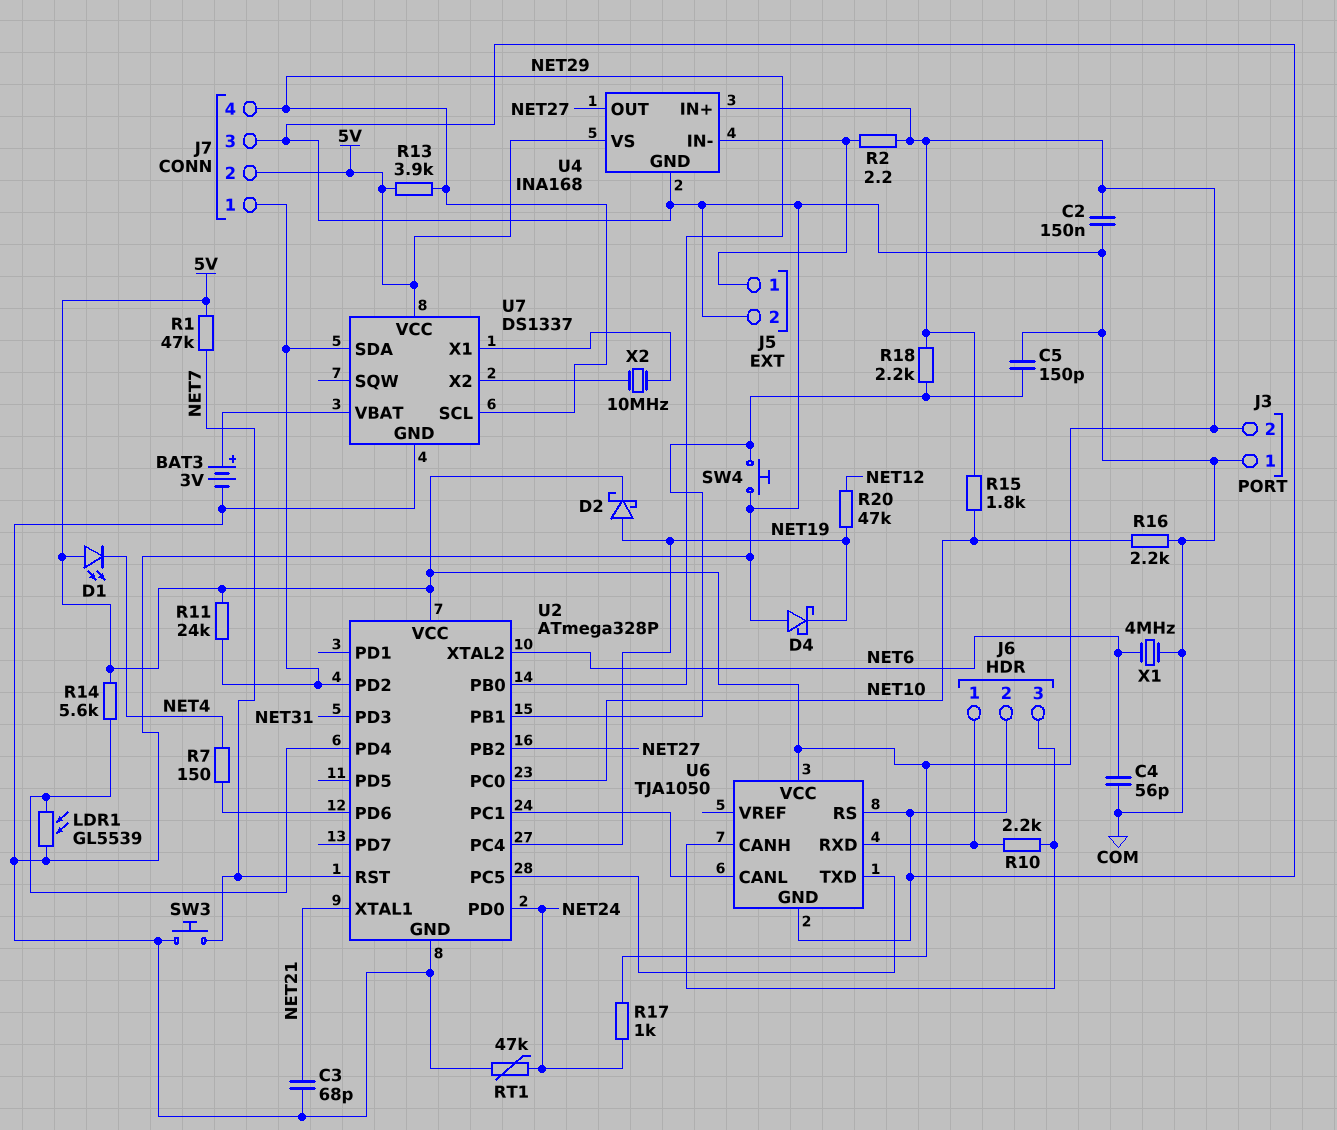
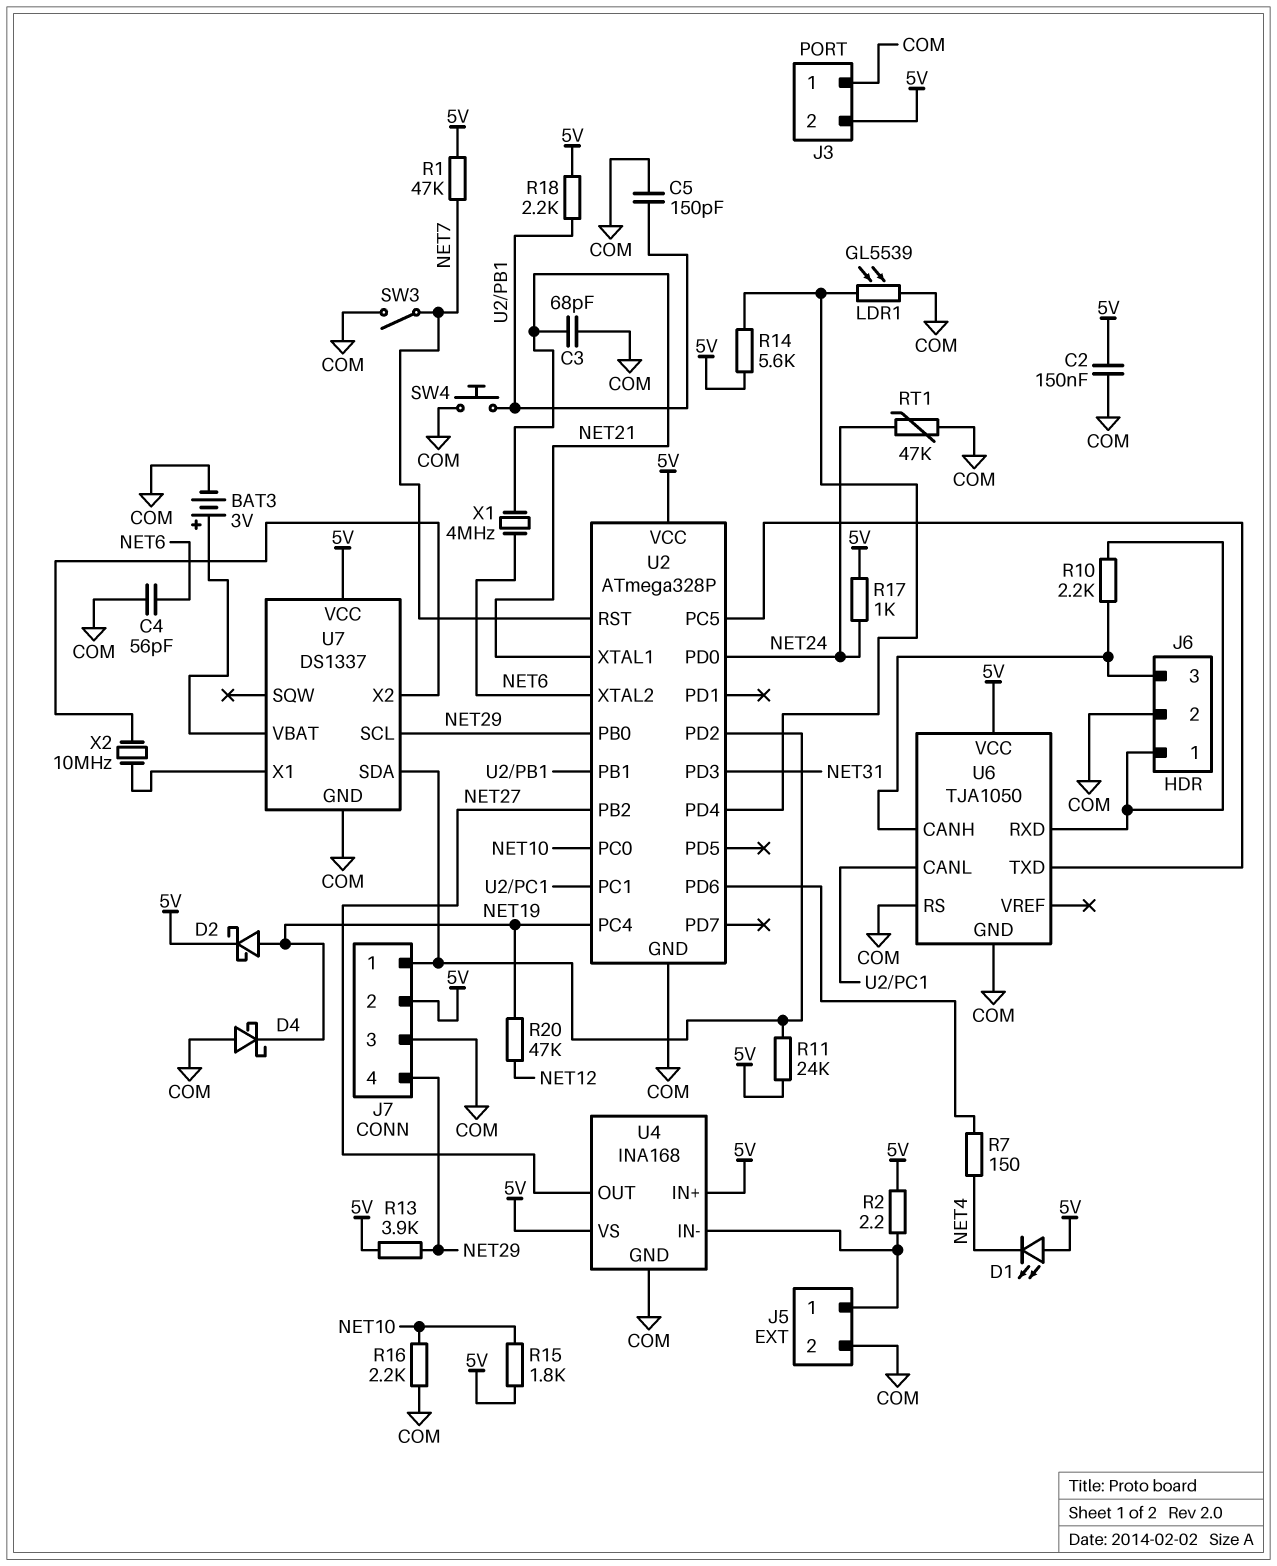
SW3: button (COM, NET7) -> switch (COM, NET7)
X1: 4MHz (COM, NET6) -> 4MHz (NET6, NET21)

